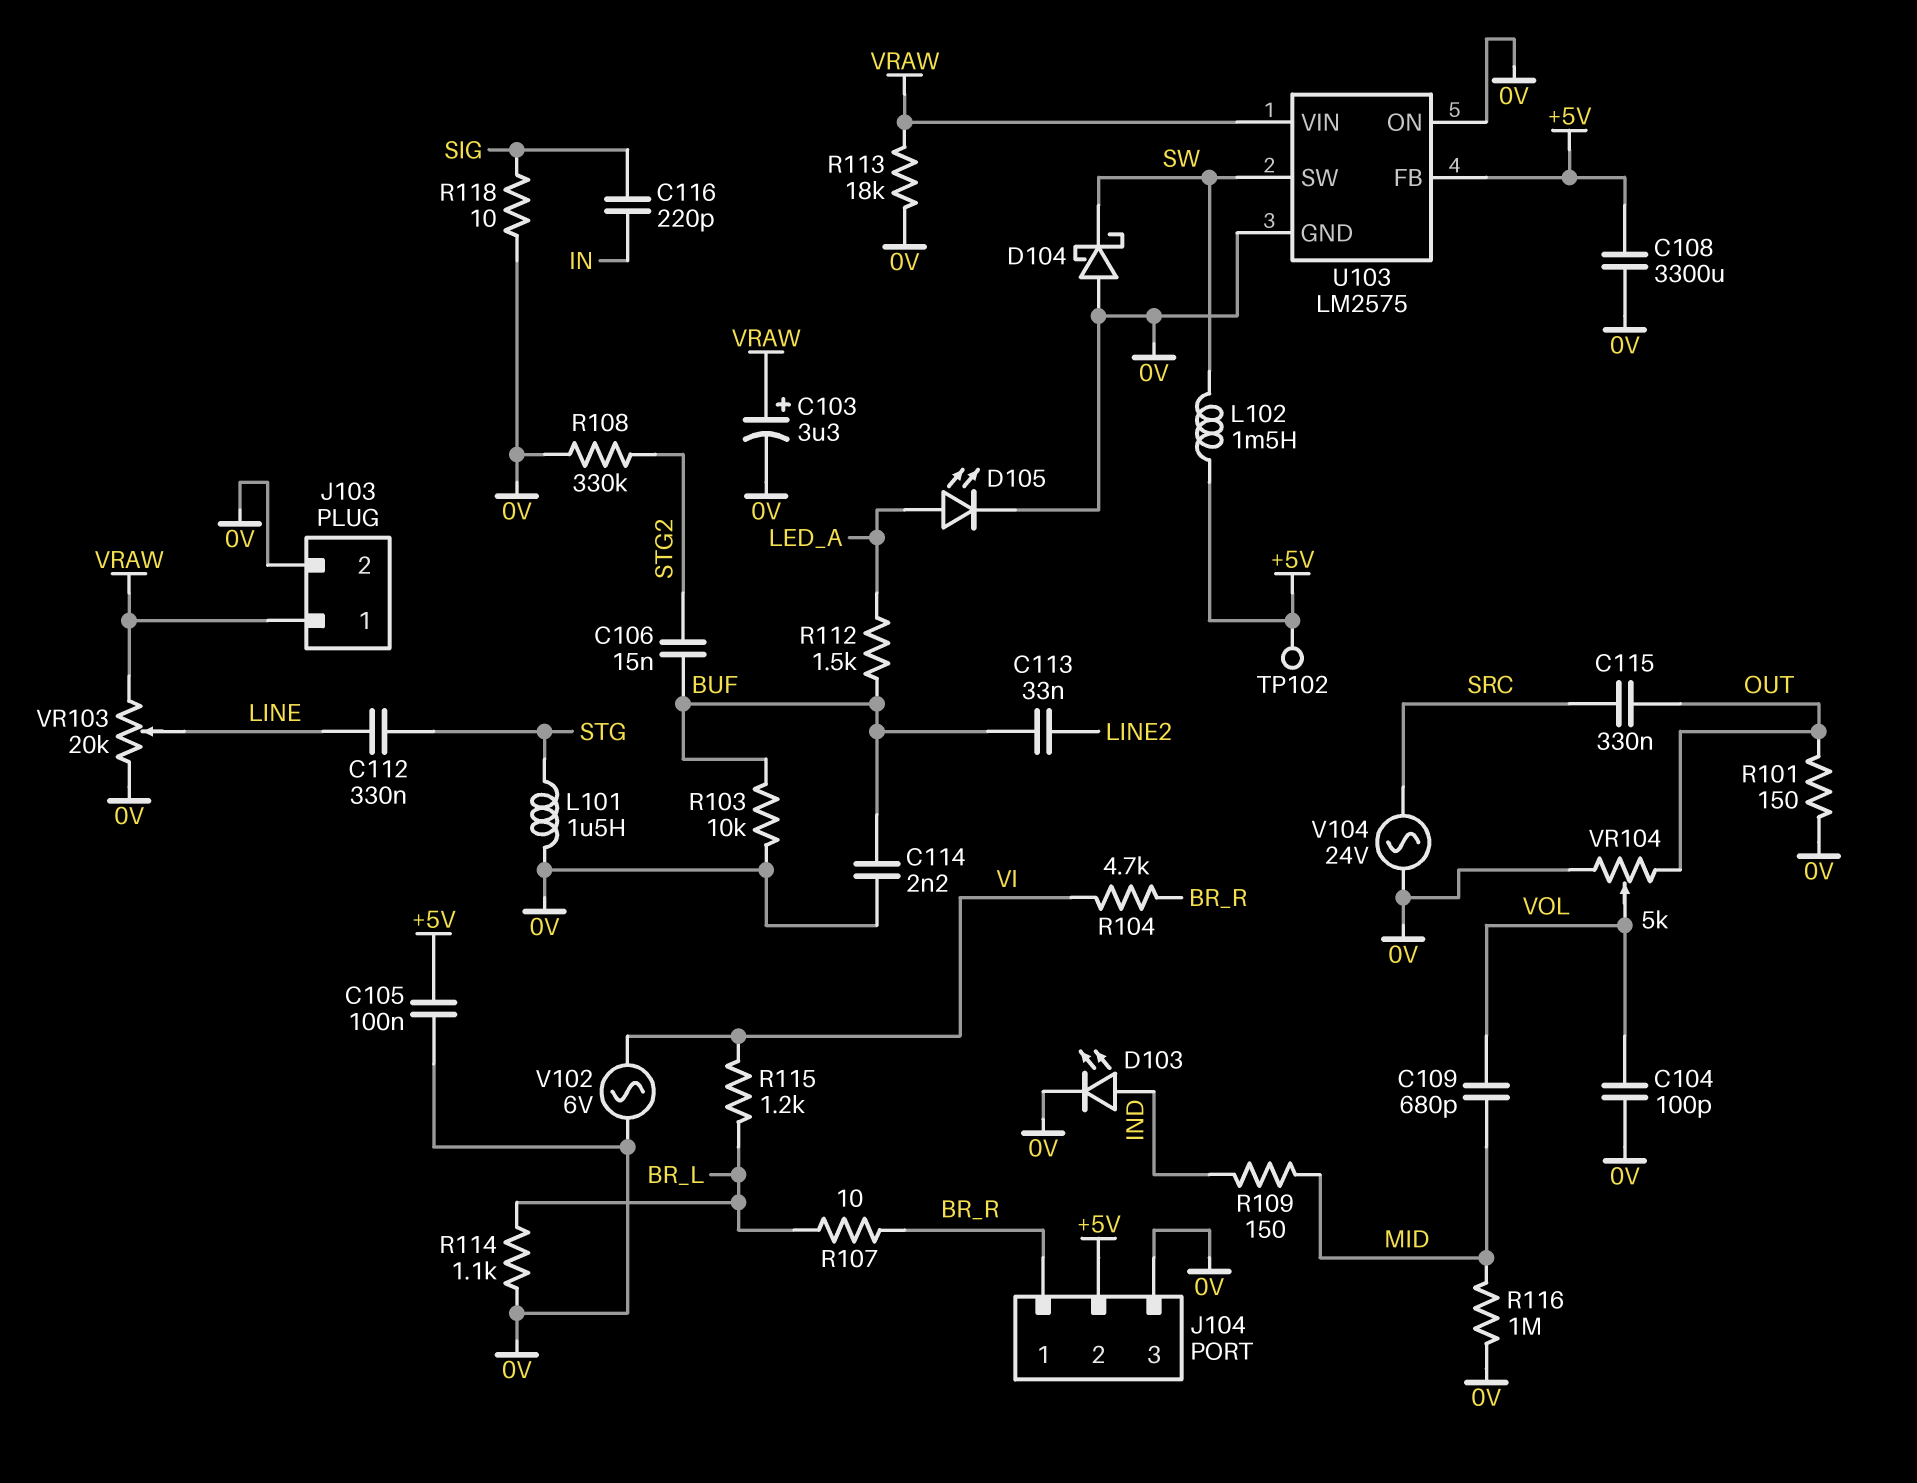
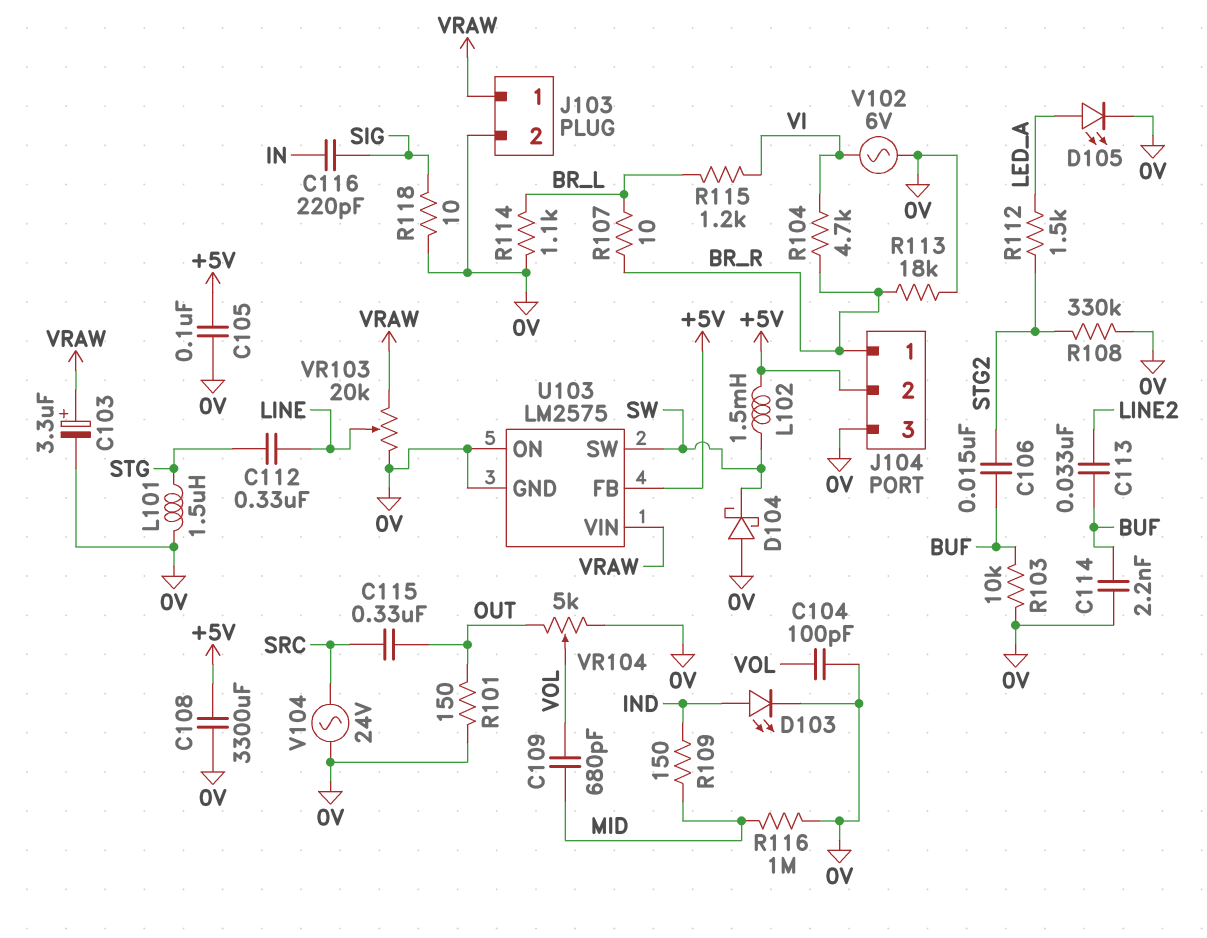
R112: 1.5k (BUF, LED_A) -> 1.5k (LED_A, STG2)
R113: 18k (0V, VRAW) -> 18k (0V, BR_R)
TP102: test point (+5V) -> none

